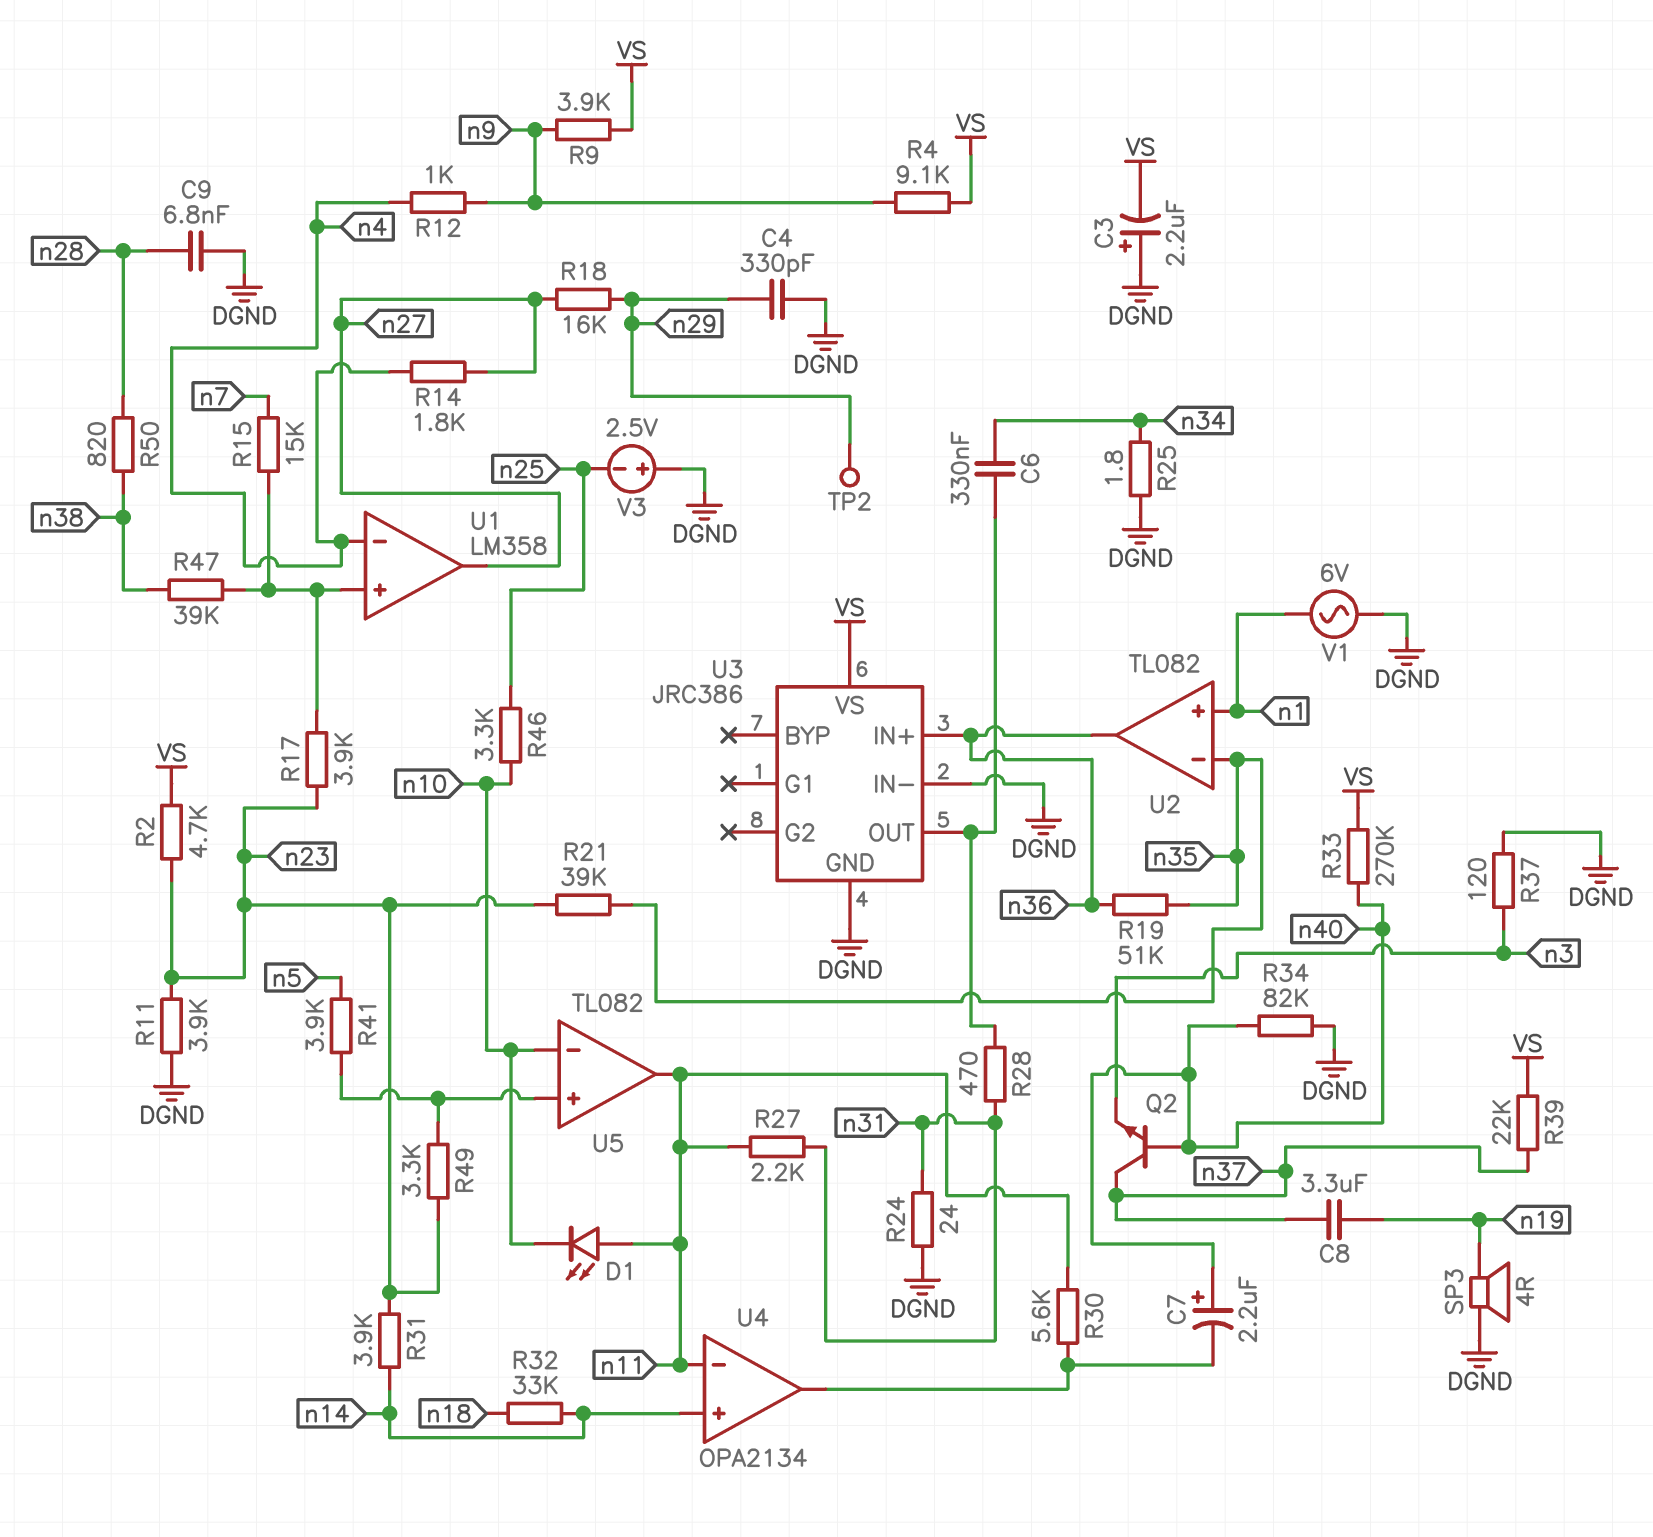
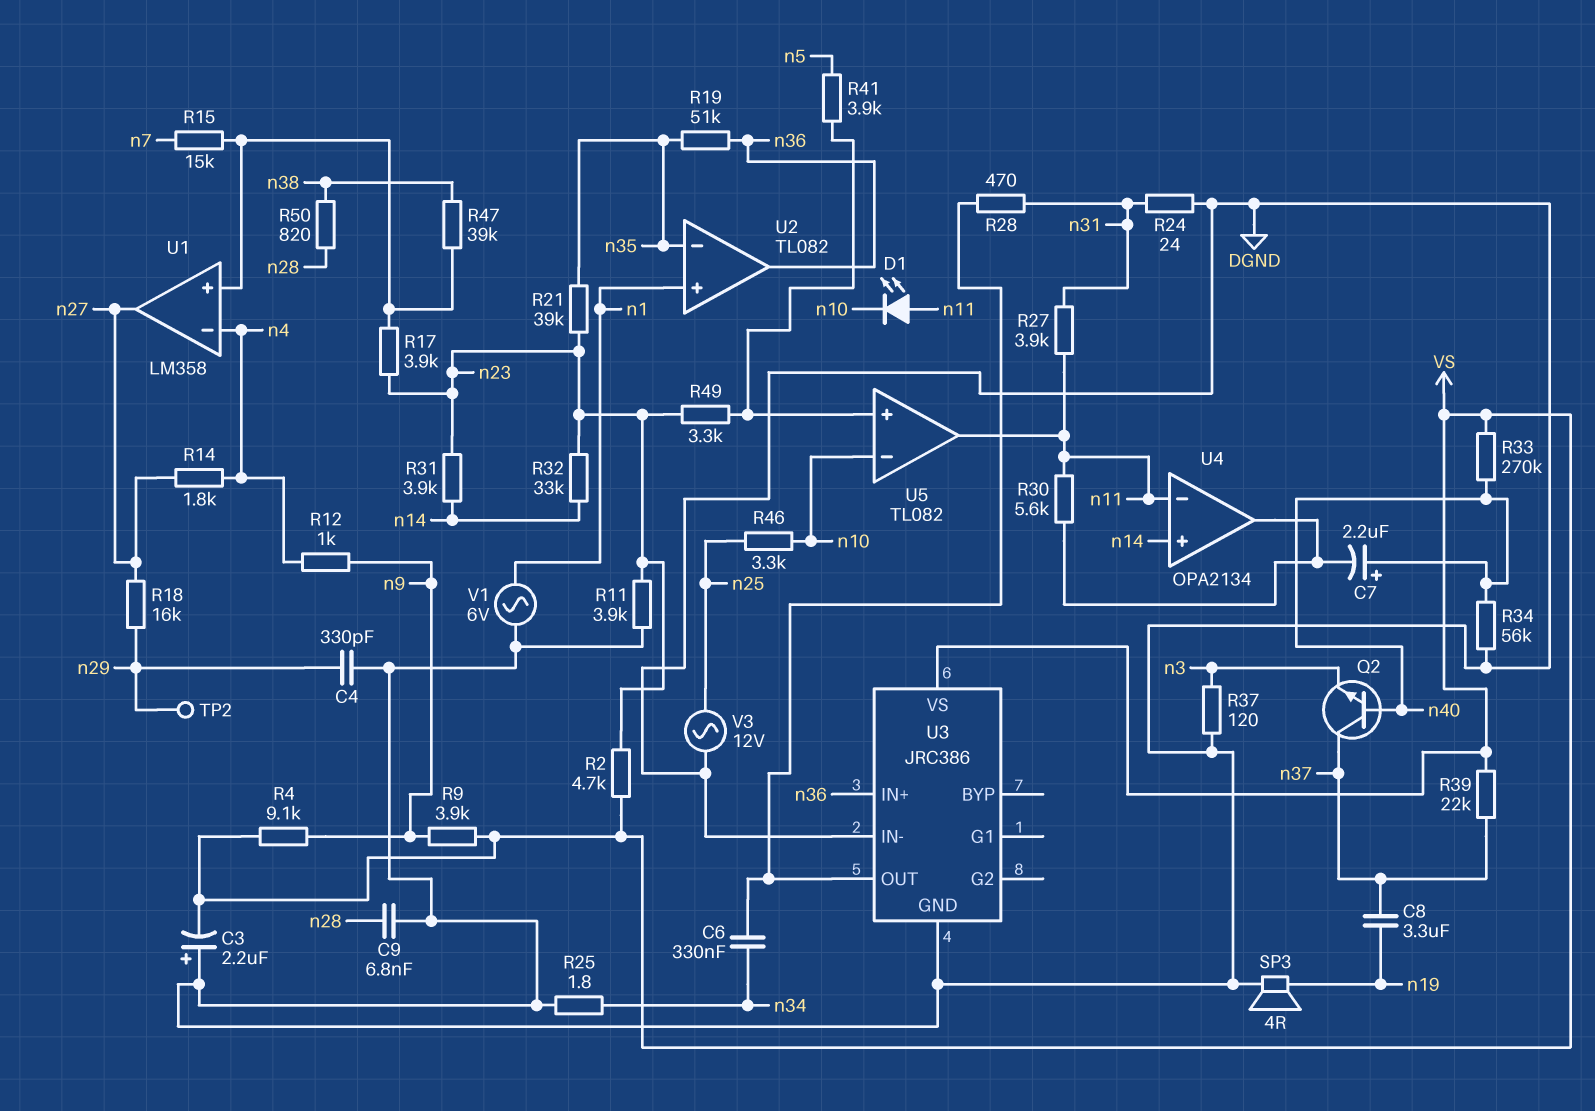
R27: 2.2k (n11, n31) -> 3.9k (n11, n31)
R32: 33k (n14, n18) -> 33k (n14, n23)
R34: 82k (DGND, n40) -> 56k (DGND, n40)
V3: 2.5V (plus DGND, minus n25) -> AC 12V (DGND, n25)

